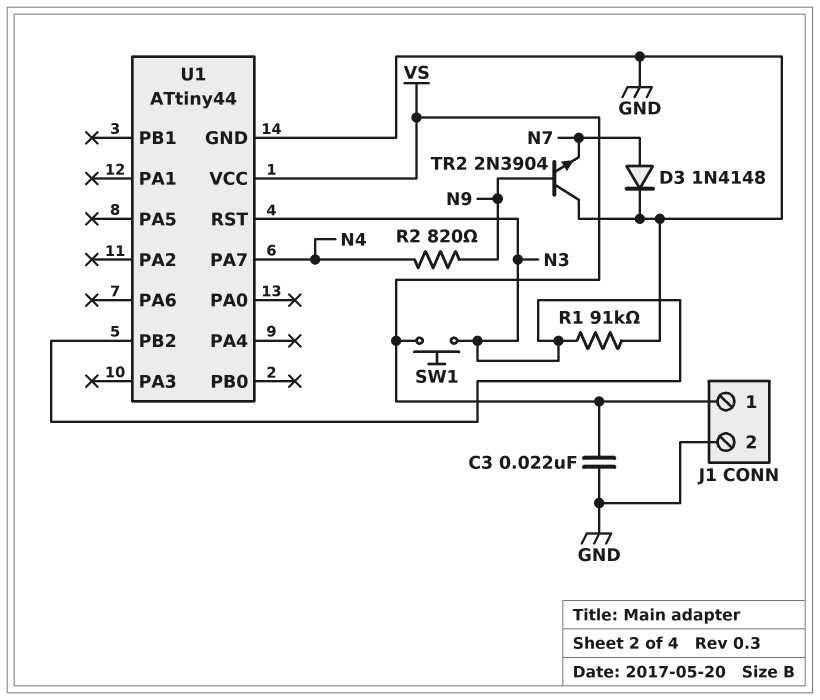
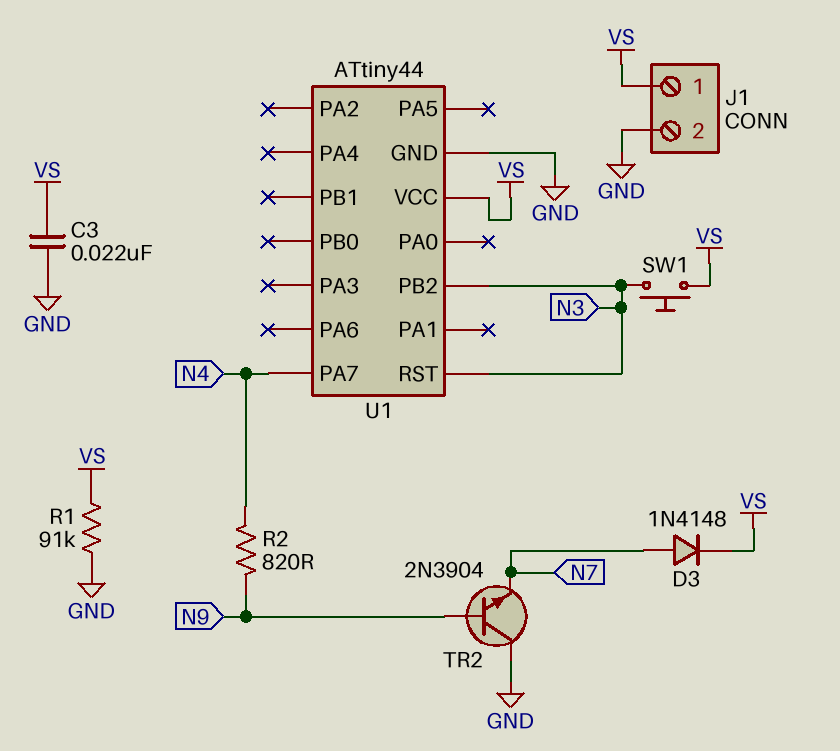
D3: diode 1N4148 (A N7, K GND) -> diode 1N4148 (A N7, K VS)
R1: 91k (GND, N3) -> 91k (GND, VS)

